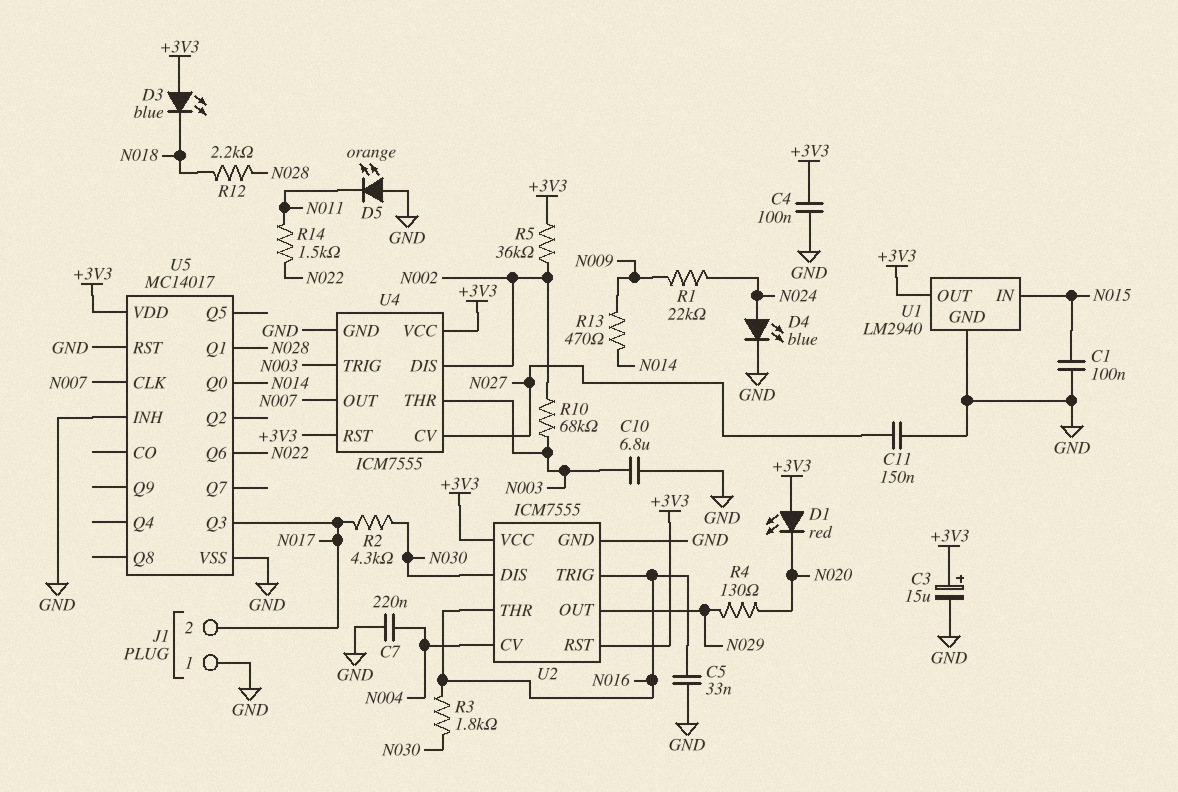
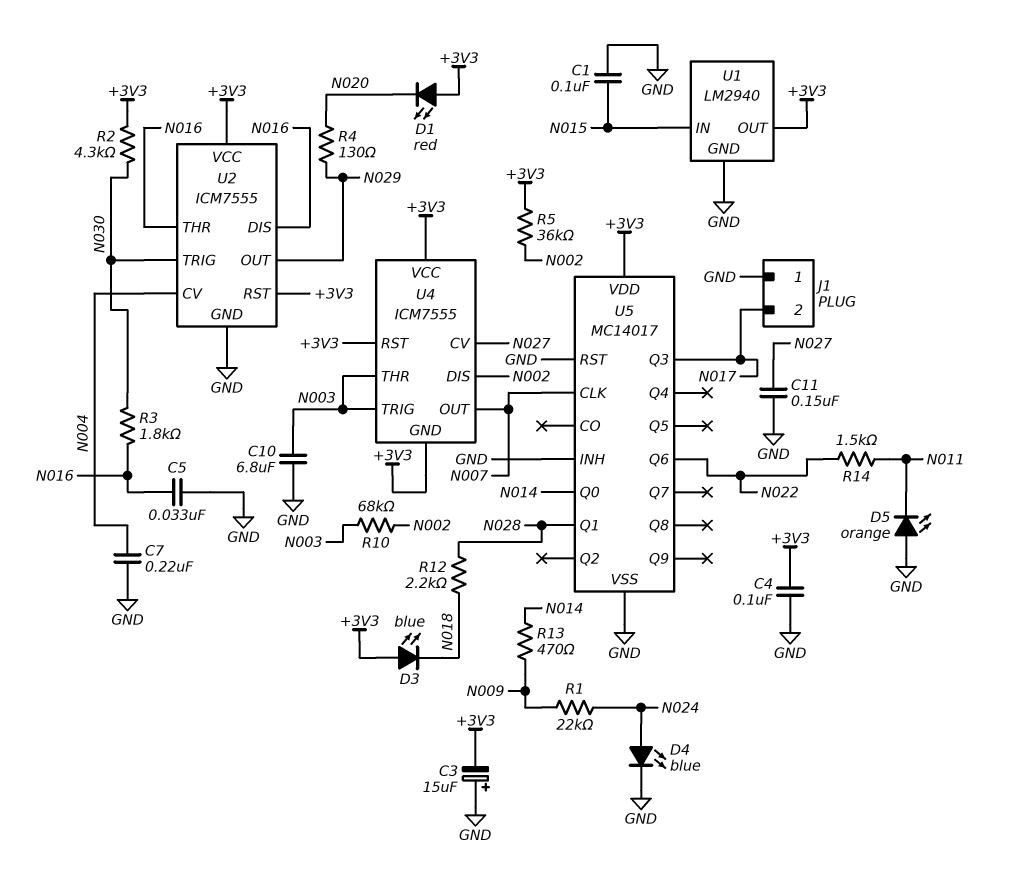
C3: 15uF (plus +3V3, minus GND) -> 15uF (plus GND, minus +3V3)
R2: 4.3k (N017, N030) -> 4.3k (+3V3, N030)
U2 pin DIS: N030 -> N016
U2 pin TRIG: N016 -> N030
U4 pin GND: GND -> +3V3

